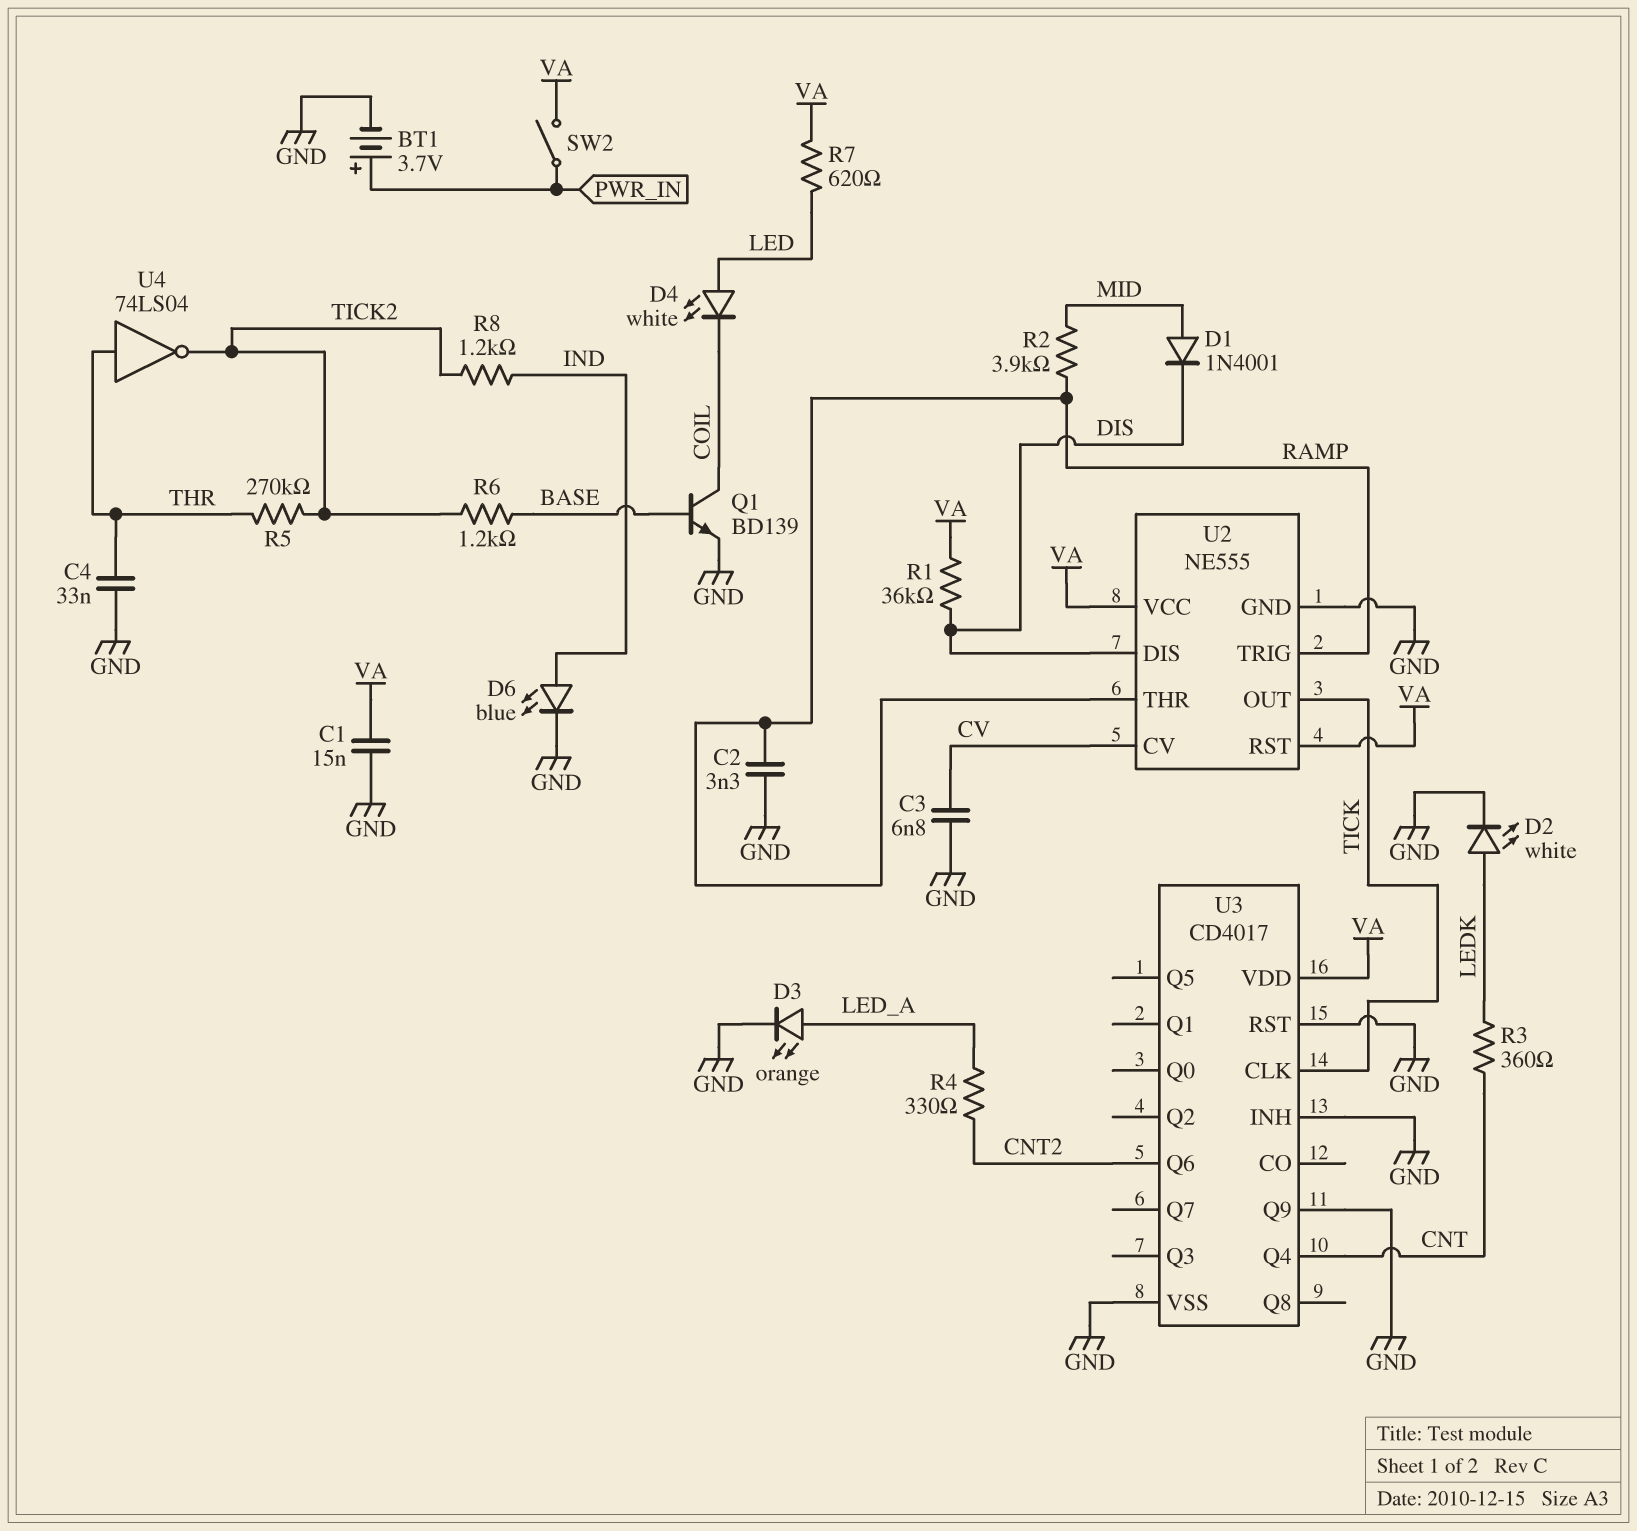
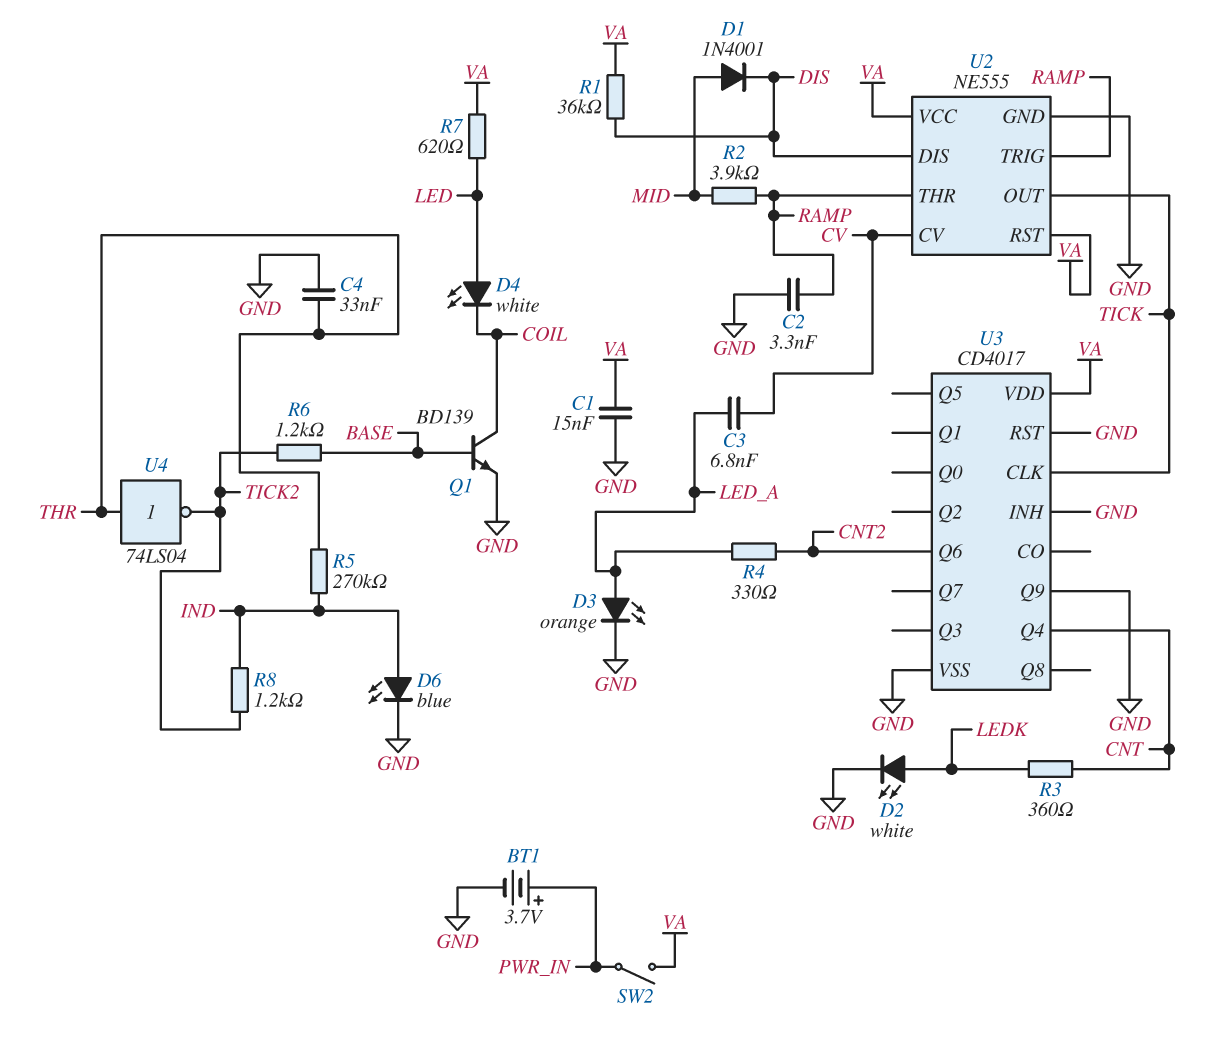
C3: 6.8nF (CV, GND) -> 6.8nF (CV, LED_A)
R5: 270k (THR, TICK2) -> 270k (IND, THR)

